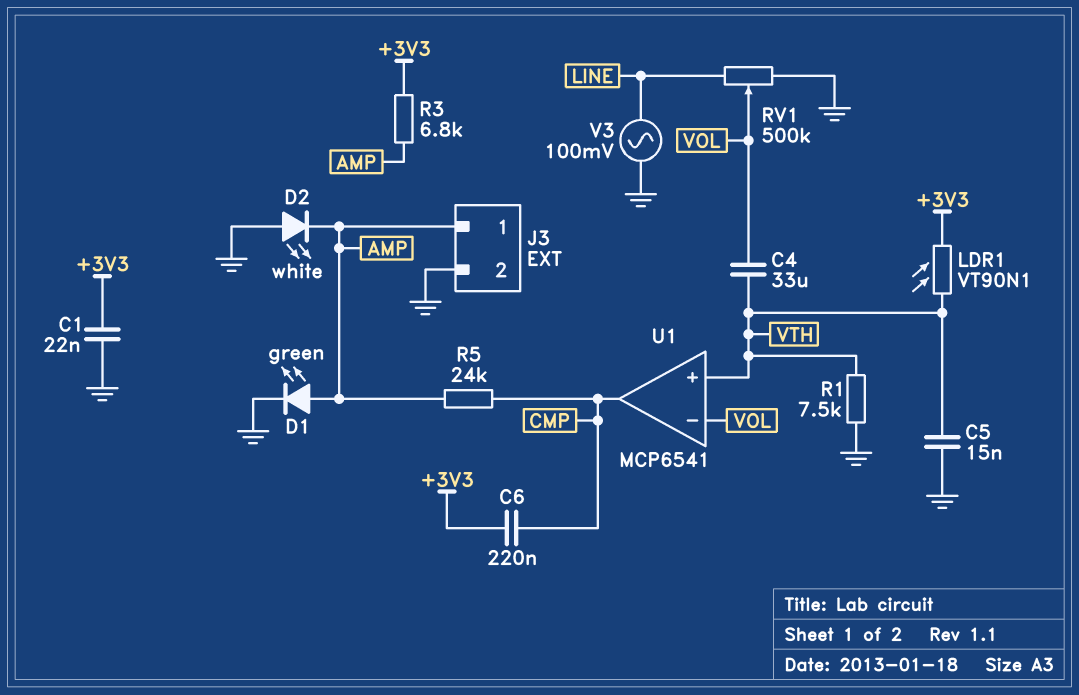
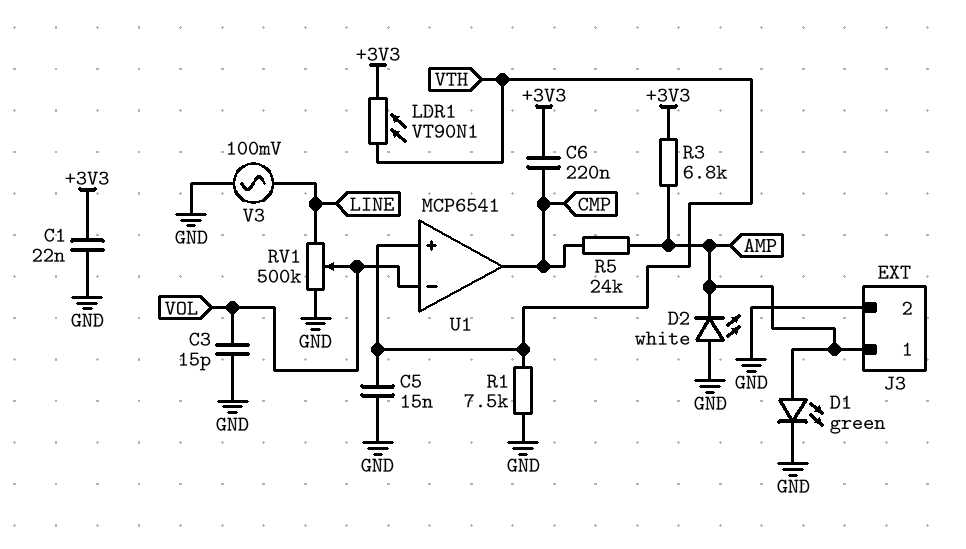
C3: none -> 15pF (GND, VOL)
C4: 33uF (VOL, VTH) -> none

